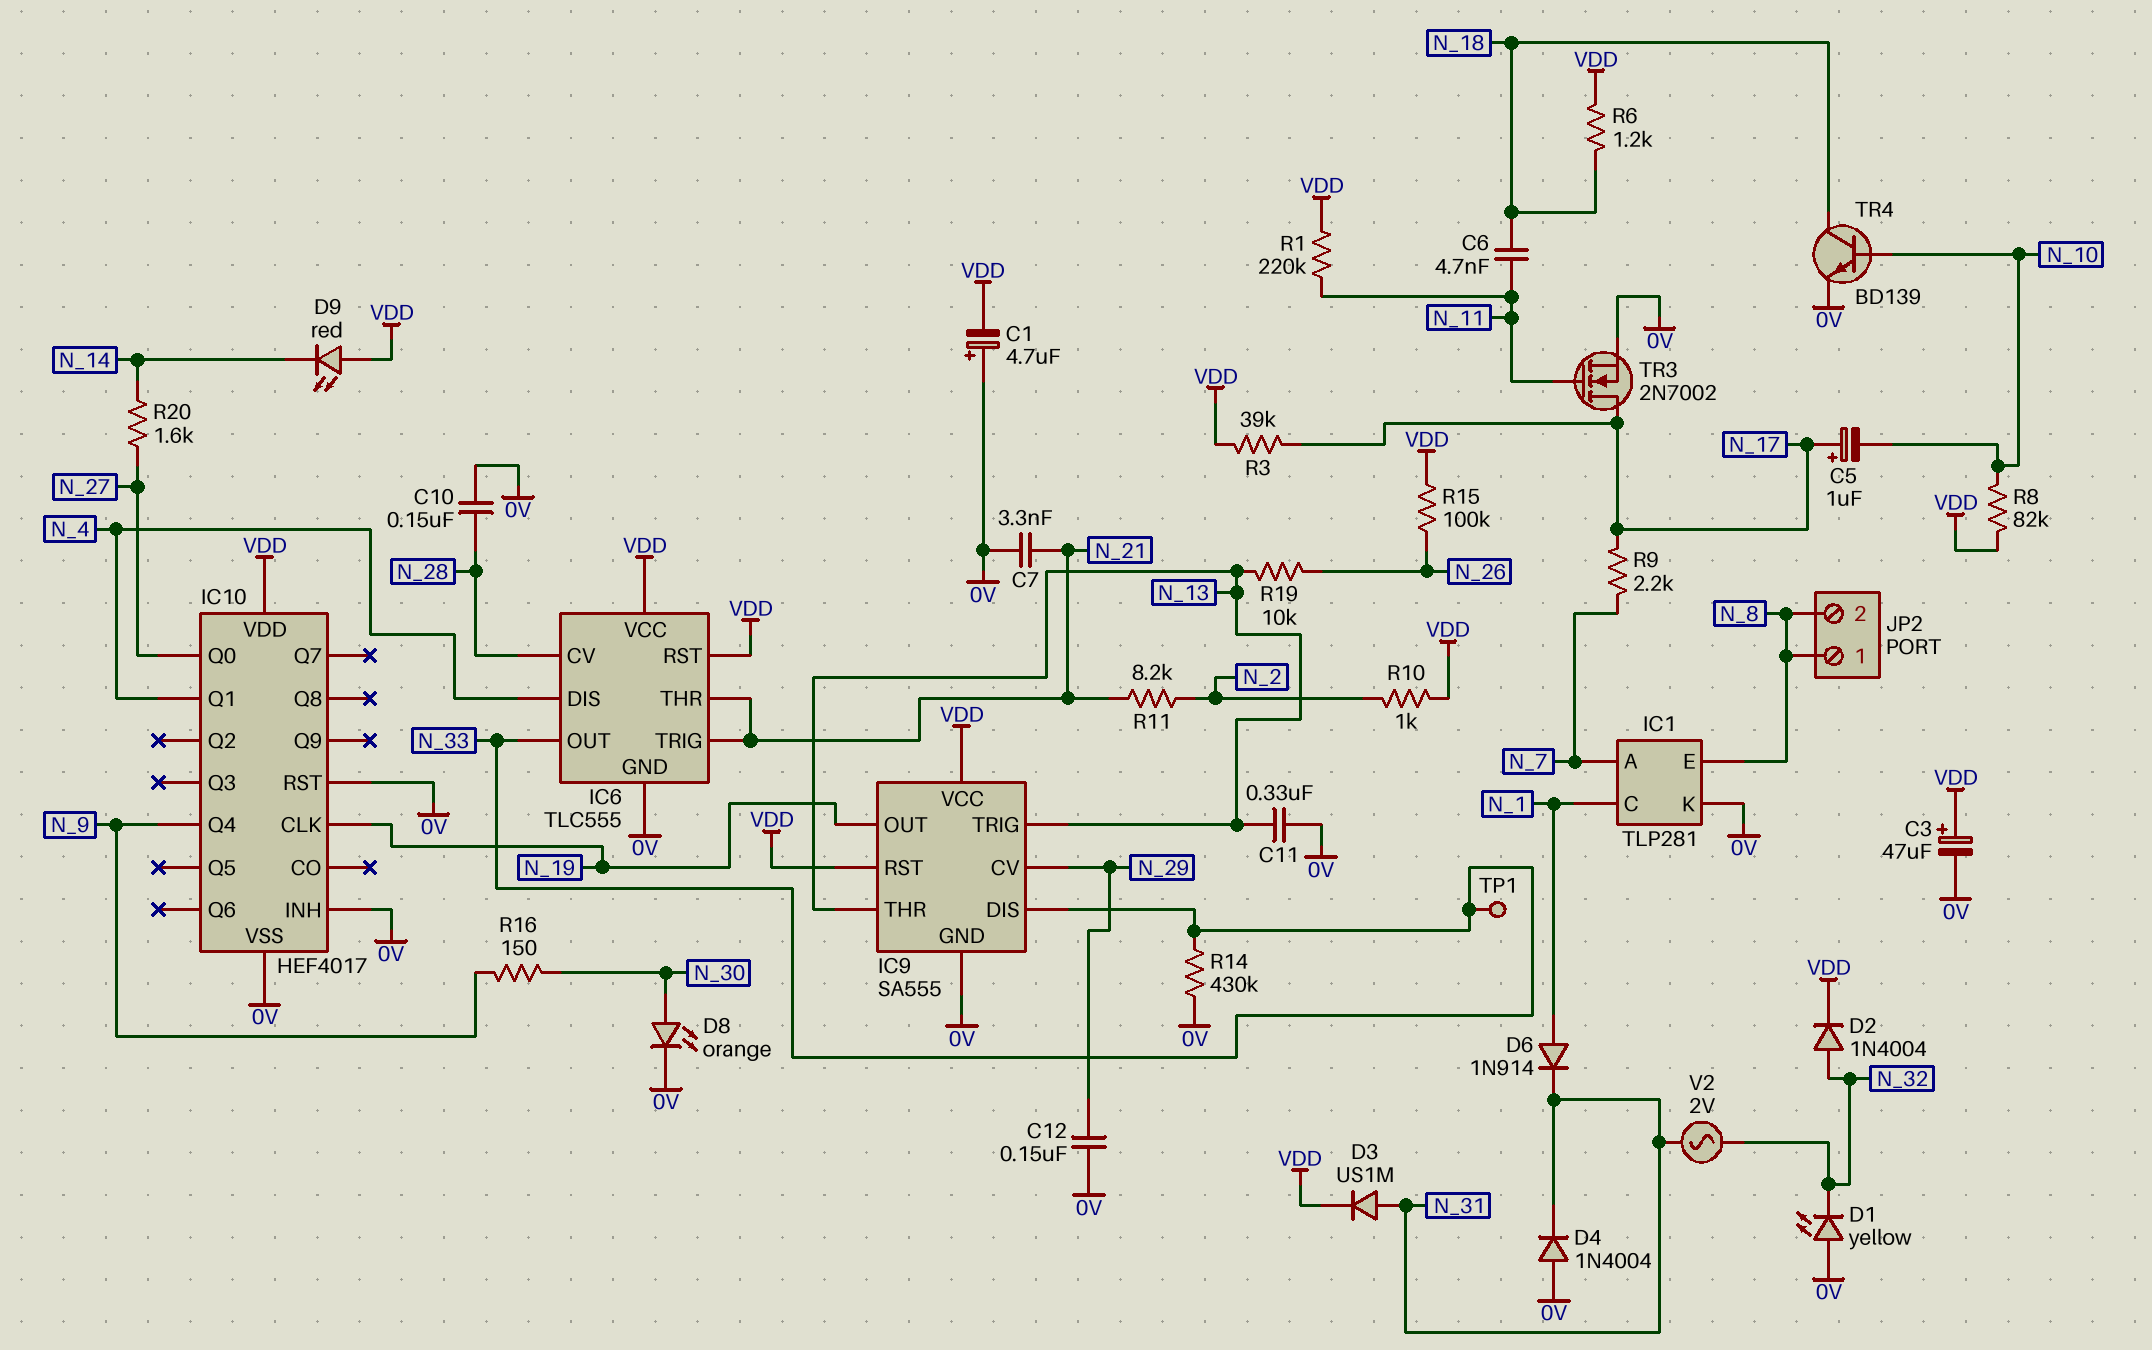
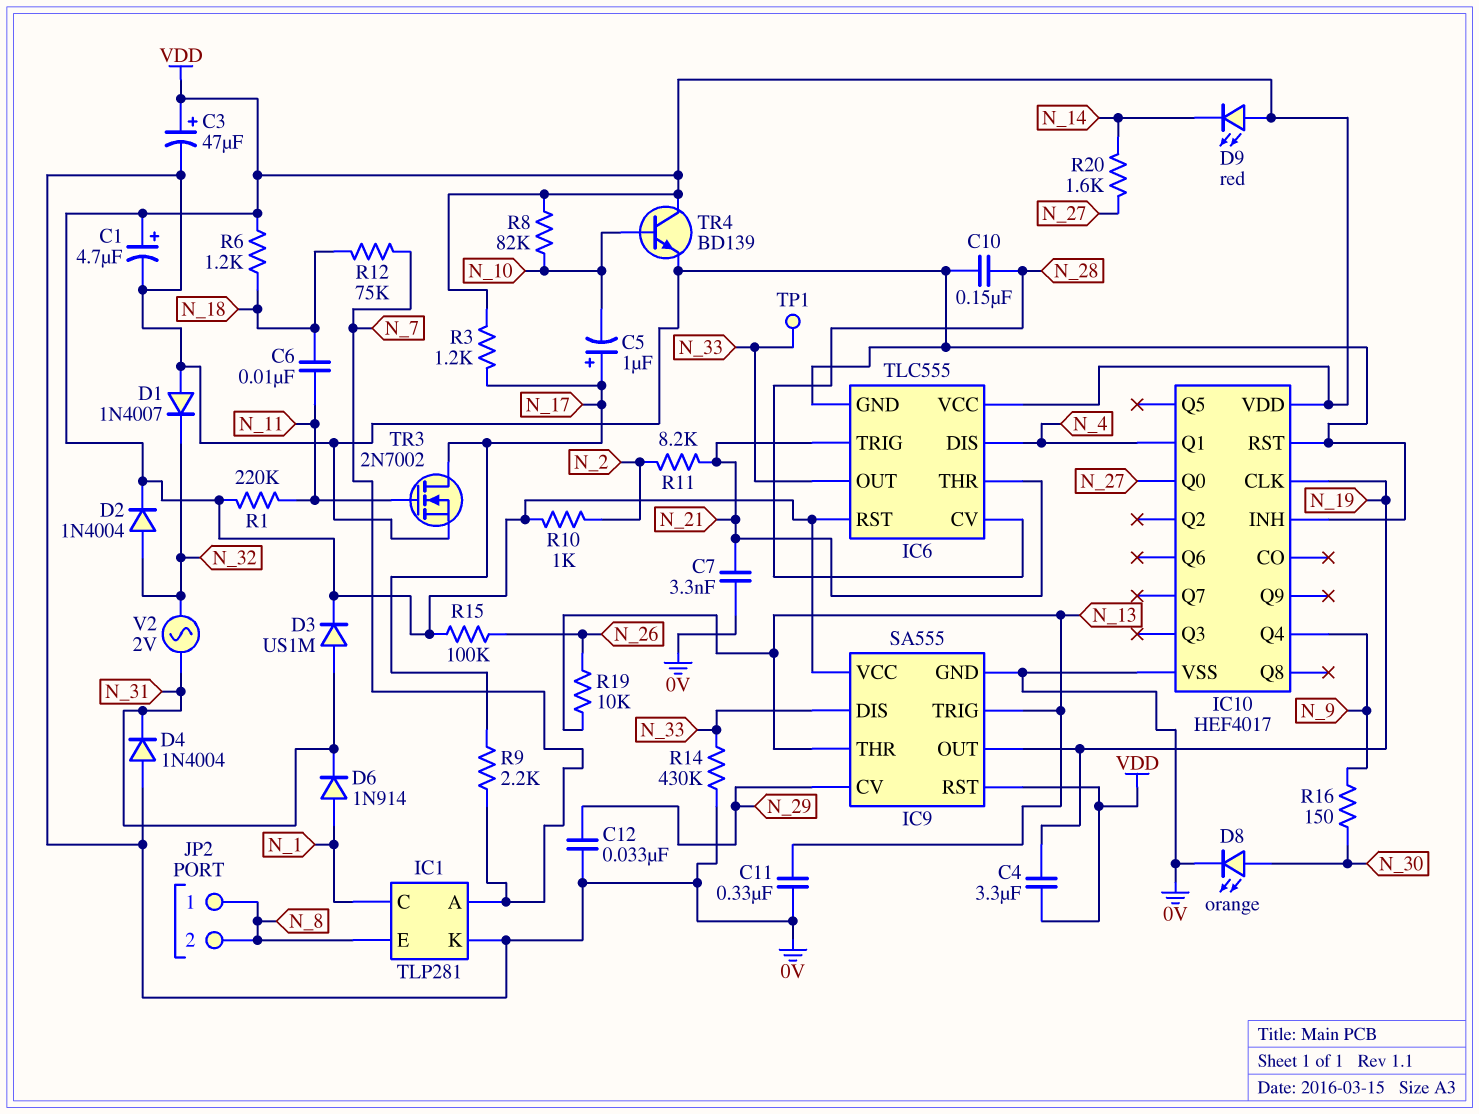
C1: 4.7uF (plus 0V, minus VDD) -> 4.7uF (plus VDD, minus 0V)
C4: none -> 3.3uF (N_19, VDD)
C6: 4.7nF (N_11, N_18) -> 10nF (N_11, N_18)
C12: 150nF (0V, N_29) -> 33nF (0V, N_29)
D1: LED yellow (A 0V, K N_32) -> diode 1N4007 (A 0V, K N_32)
R3: 39k (N_17, VDD) -> 1.2k (N_17, VDD)
R12: none -> 75k (N_7, N_18)
TR4: NPN BD139 (B N_10, C N_18, E 0V) -> NPN BD139 (B N_10, C VDD, E 0V)

